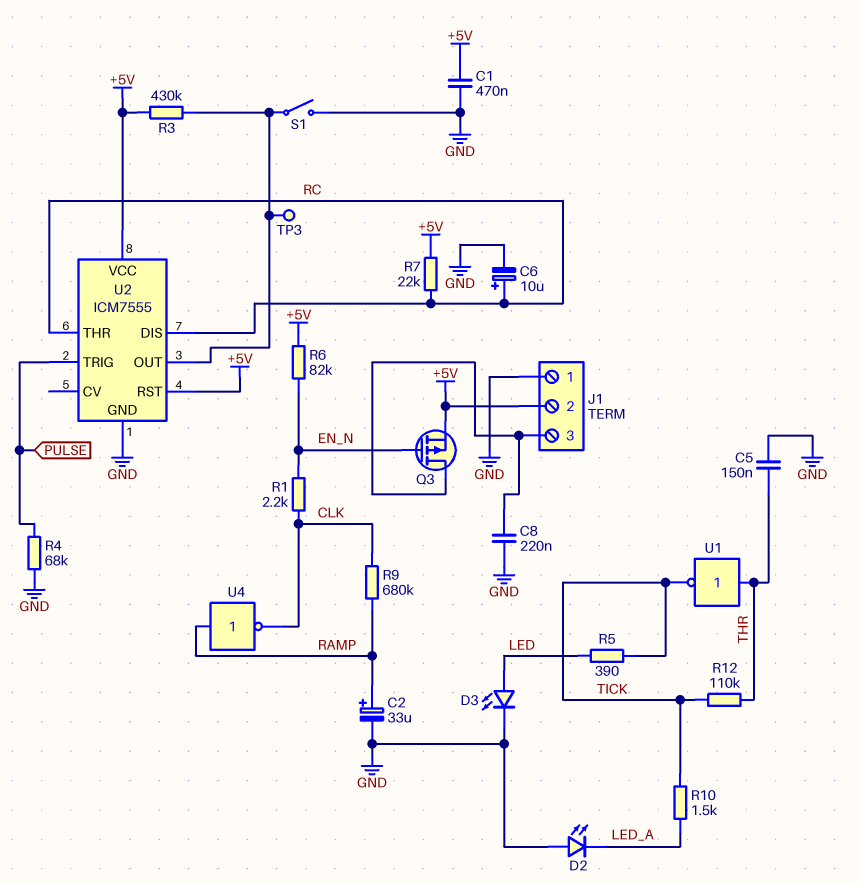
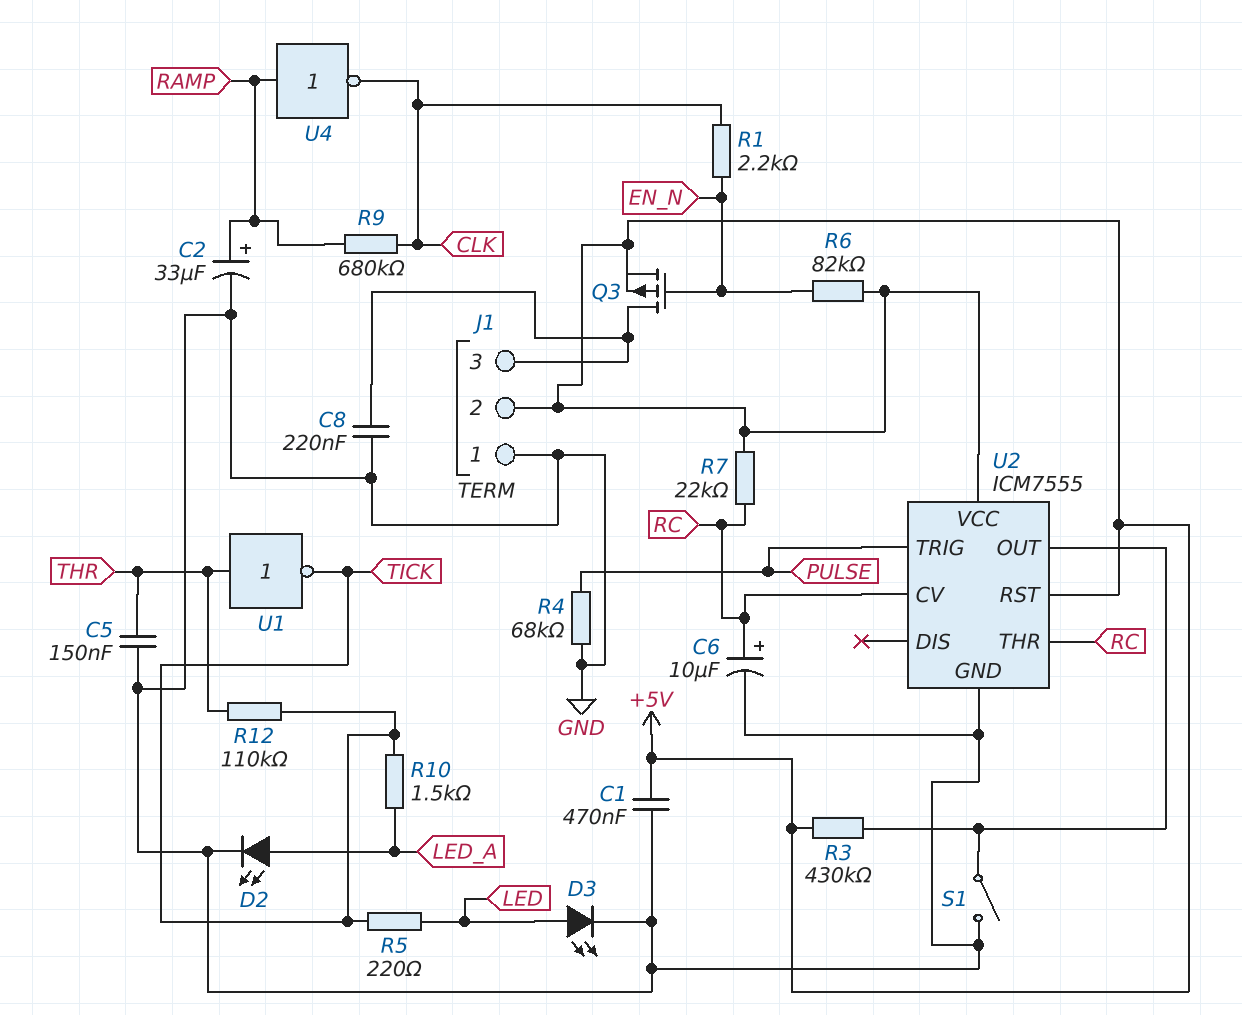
D2: LED (A GND, K LED_A) -> LED (A LED_A, K GND)
R5: 390 (LED, TICK) -> 220 (LED, TICK)
TP3: test point (U2/OUT) -> none
U2 pin CV: none -> RC
U2 pin DIS: RC -> none

